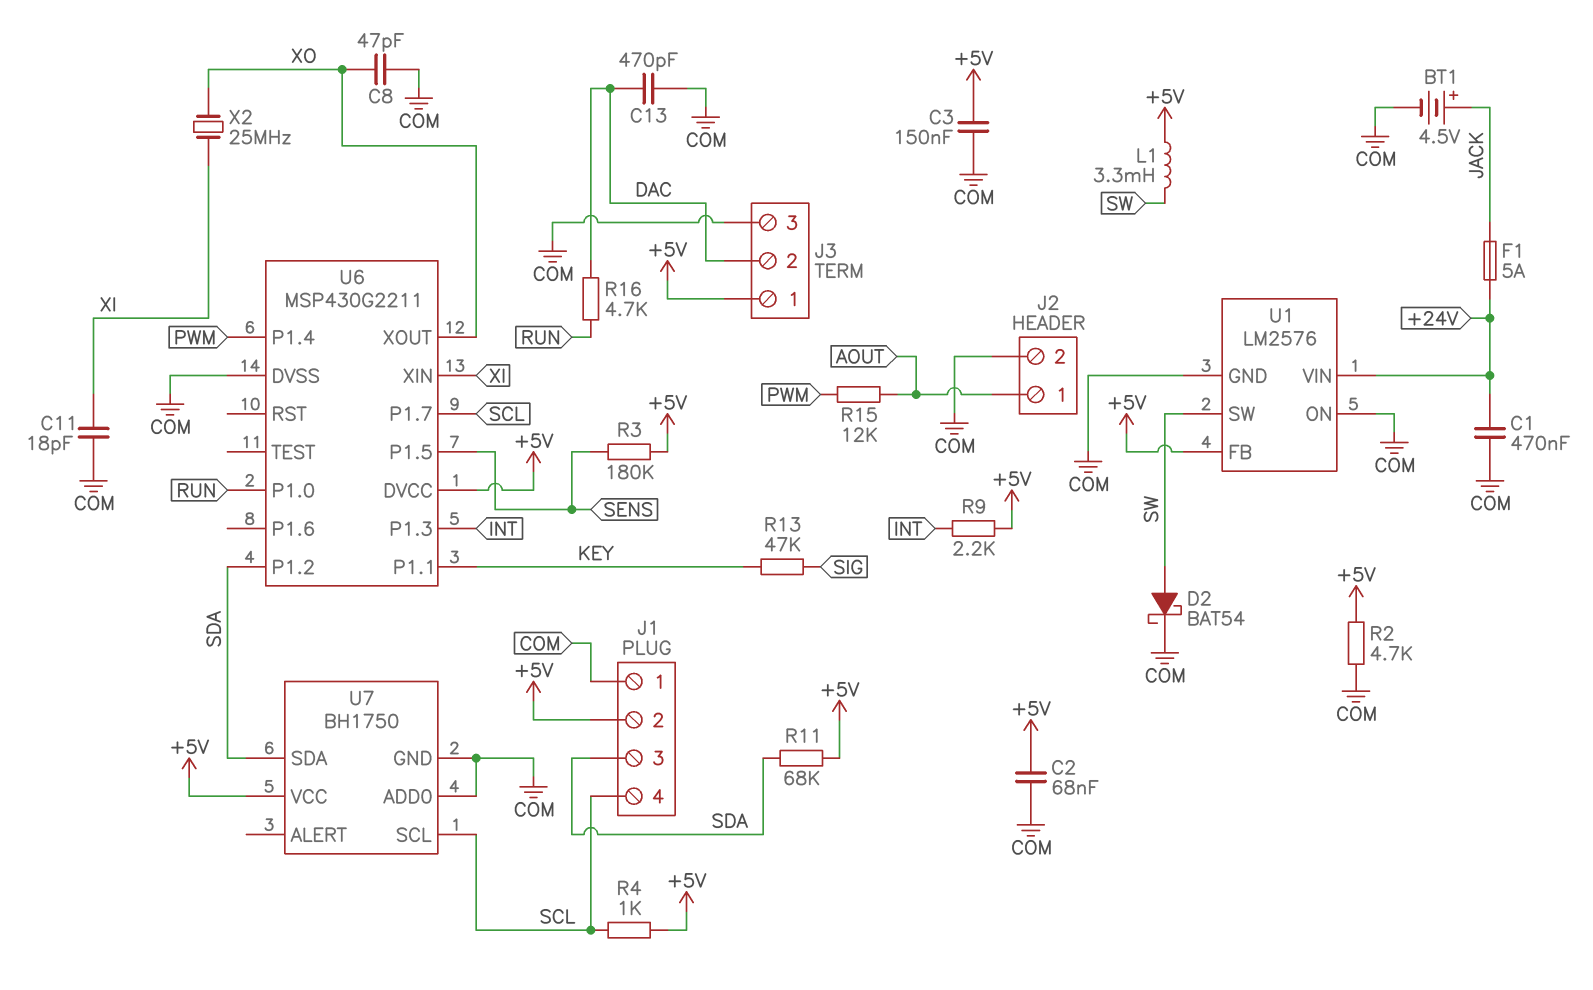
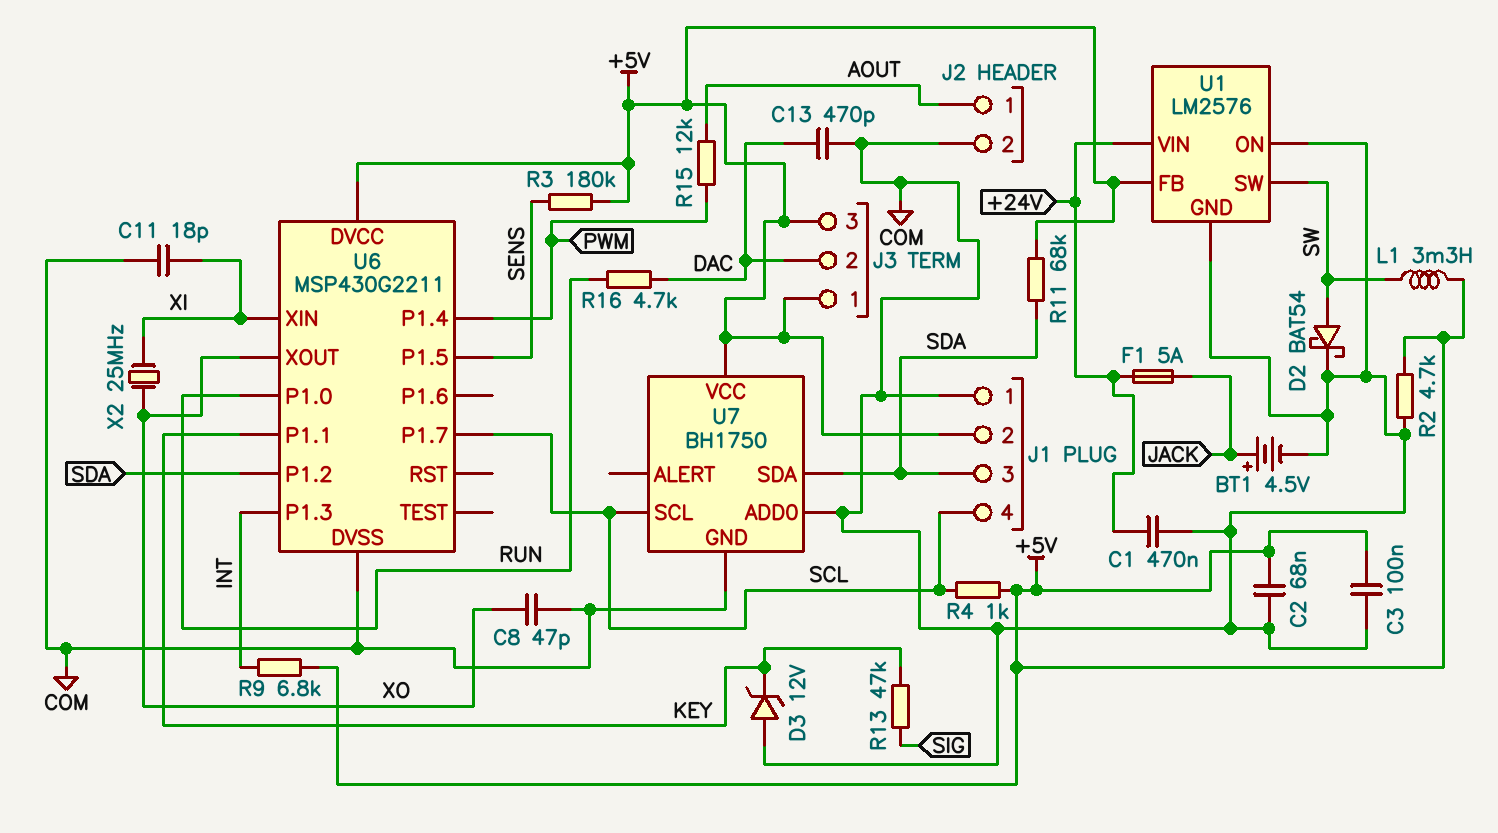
C3: 150nF (+5V, COM) -> 100nF (+5V, COM)
D3: none -> zener 12V (A COM, K KEY)
J3 pin 3: COM -> +5V
R9: 2.2k (+5V, INT) -> 6.8k (+5V, INT)

